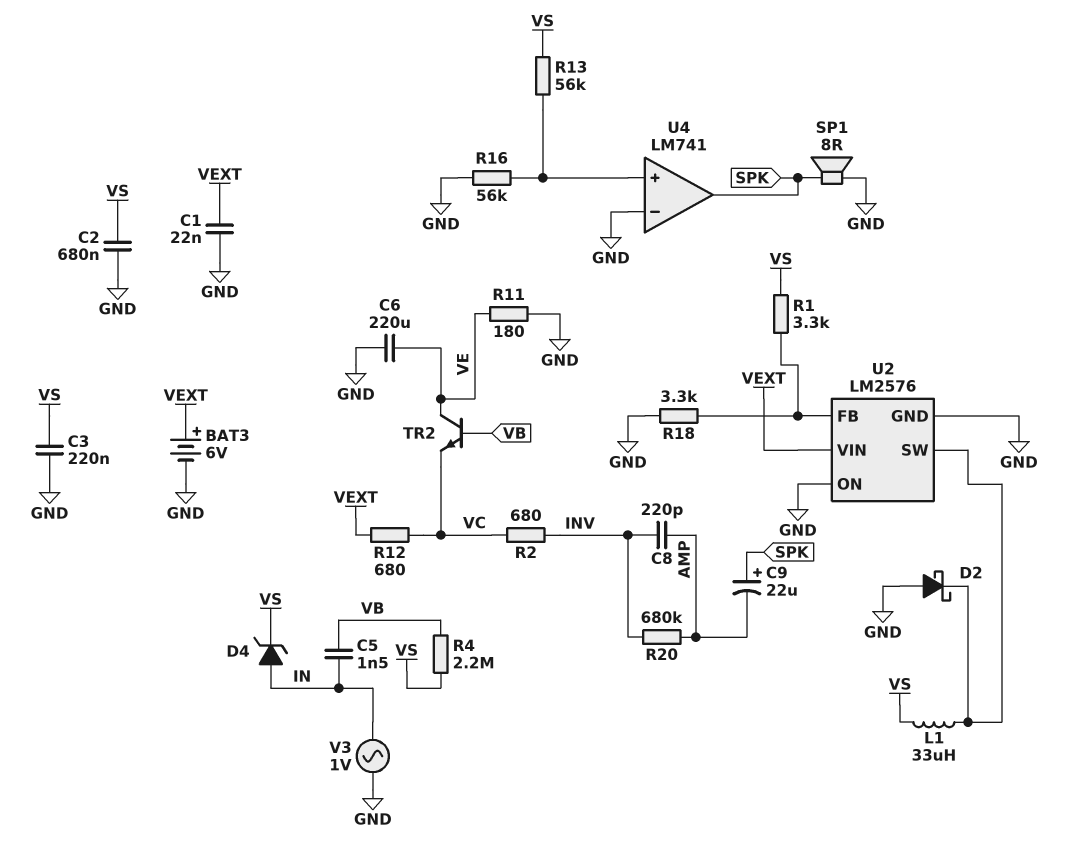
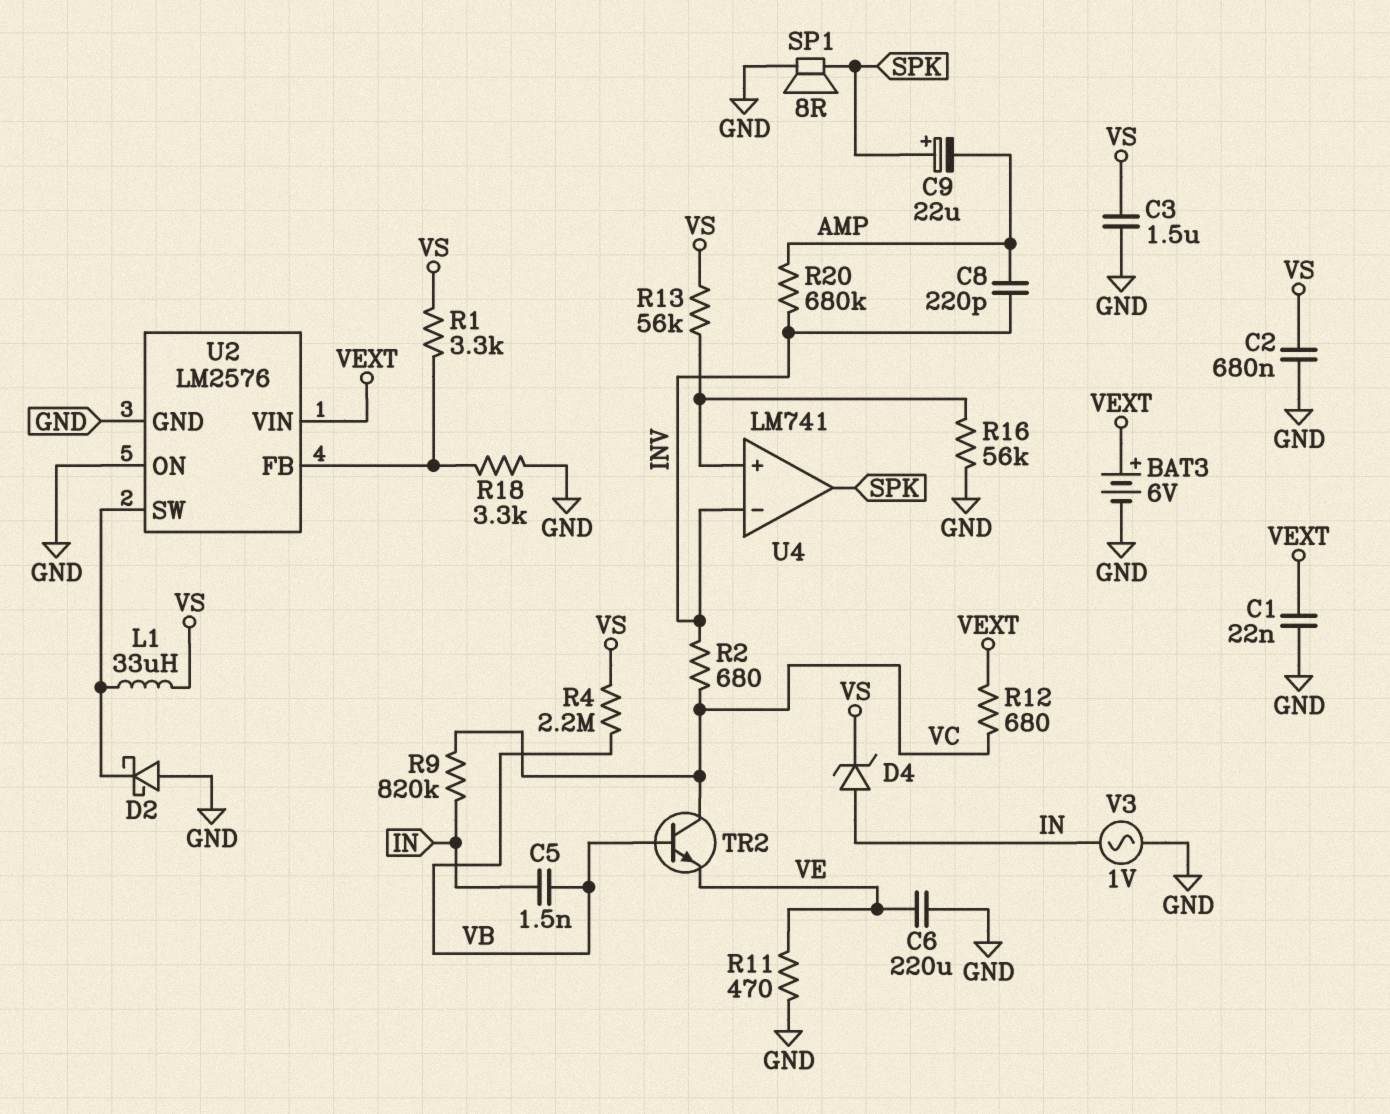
C3: 220nF (GND, VS) -> 1.5uF (GND, VS)
R9: none -> 820k (IN, VC)
R11: 180 (GND, VE) -> 470 (GND, VE)
TR2: NPN (B VB, C VE, E VC) -> NPN (B VB, C VC, E VE)
U4 pin in-: GND -> INV

